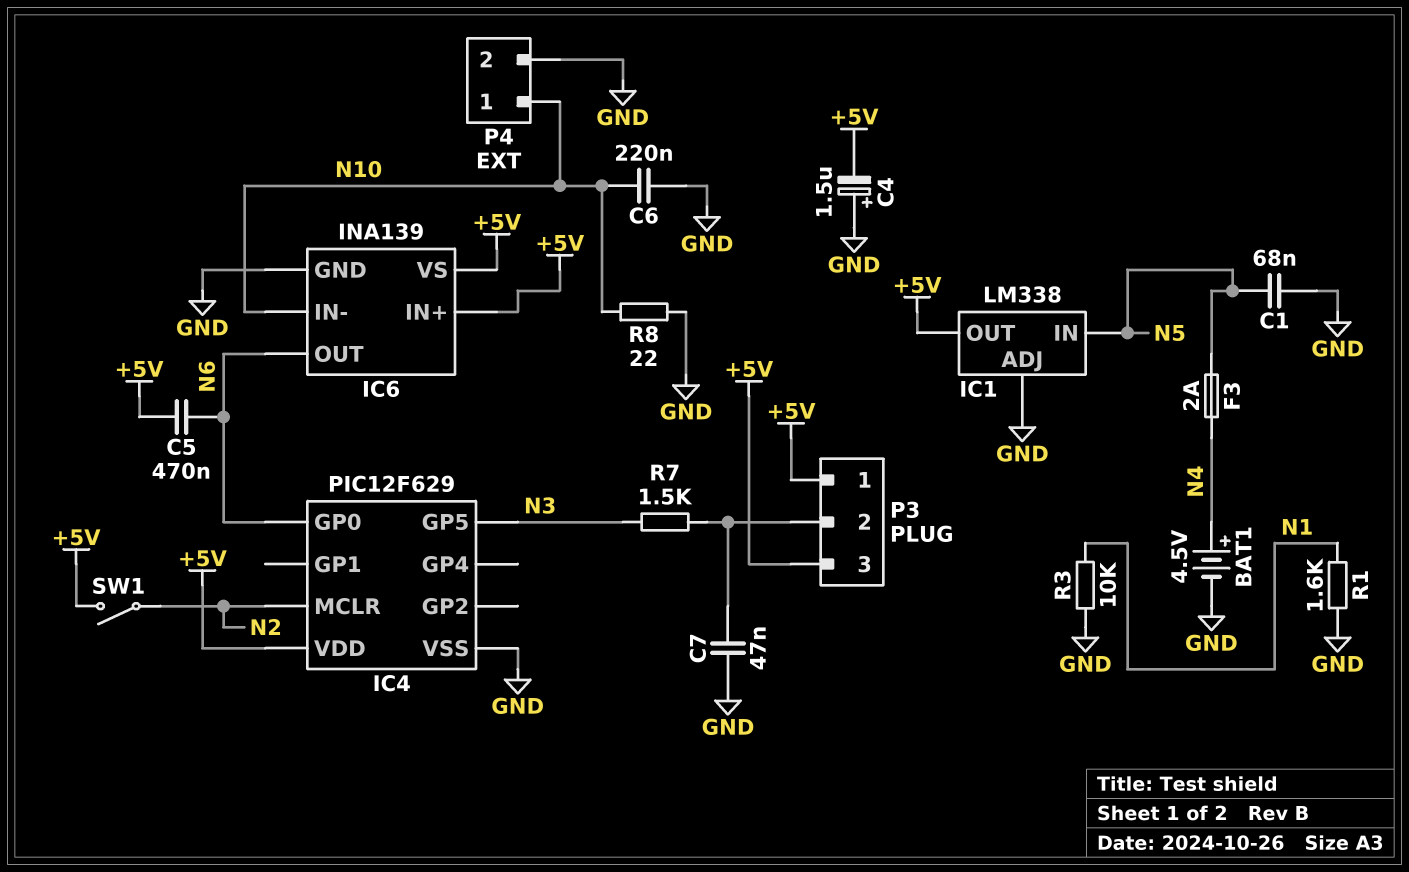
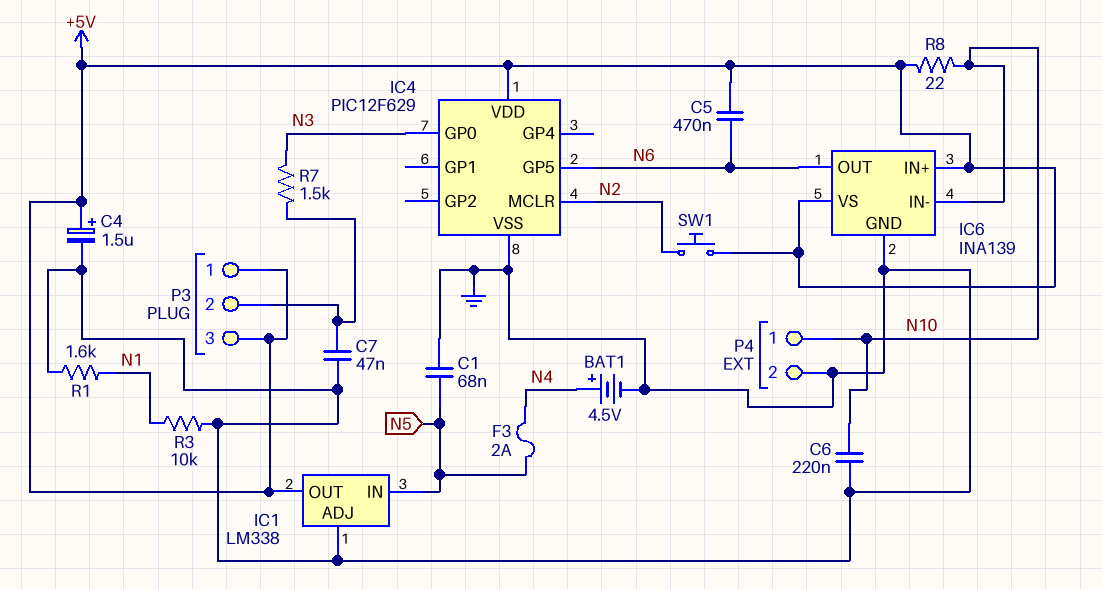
C4: 1.5uF (plus GND, minus +5V) -> 1.5uF (plus +5V, minus GND)
IC4 pin GP0: N6 -> N3
IC4 pin GP5: N3 -> N6
R8: 22 (GND, N10) -> 22 (+5V, N10)
SW1: switch (+5V, N2) -> button (+5V, N2)

